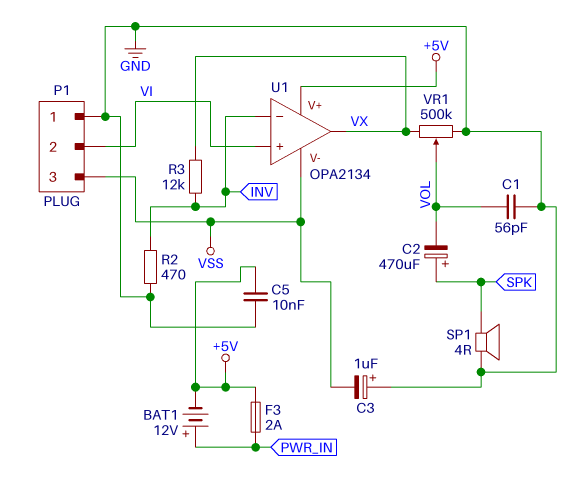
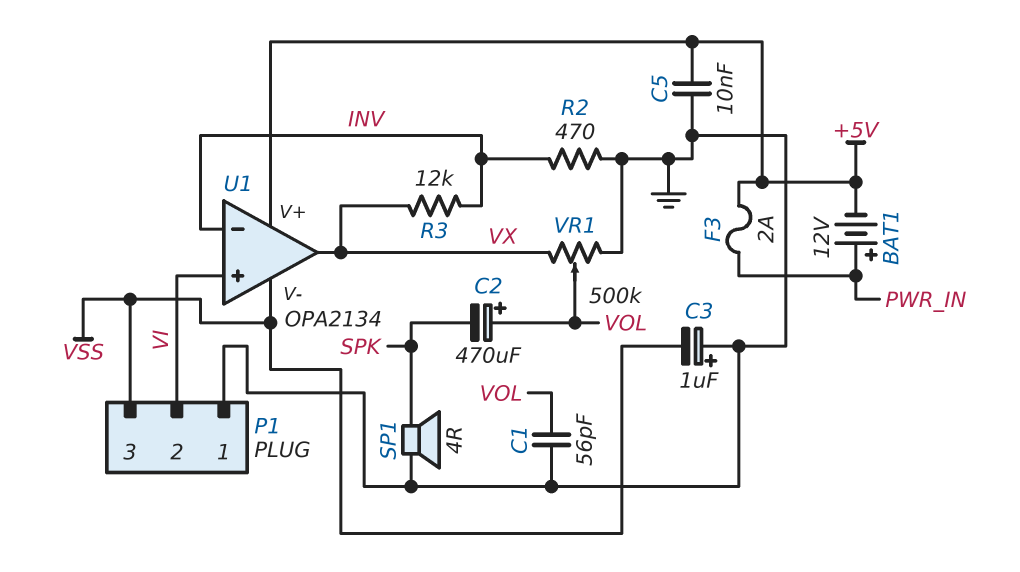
C2: 470uF (plus SPK, minus VOL) -> 470uF (plus VOL, minus SPK)

